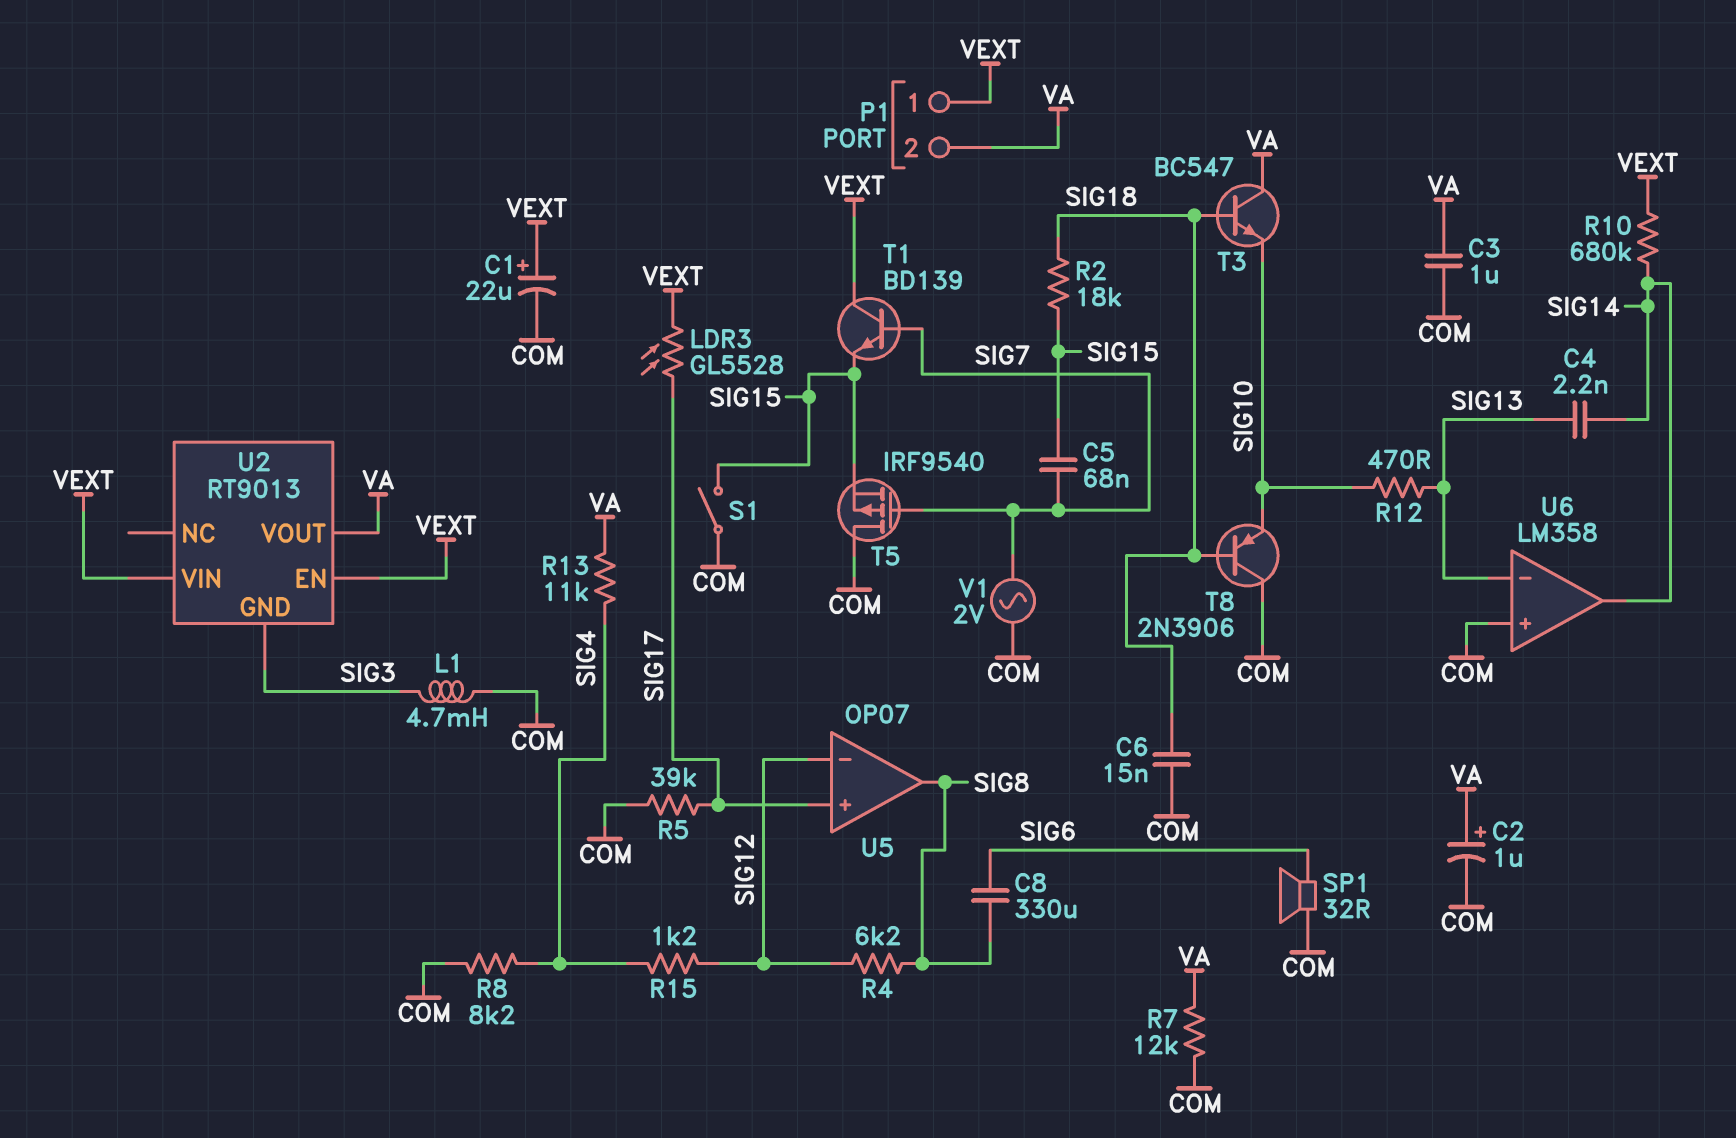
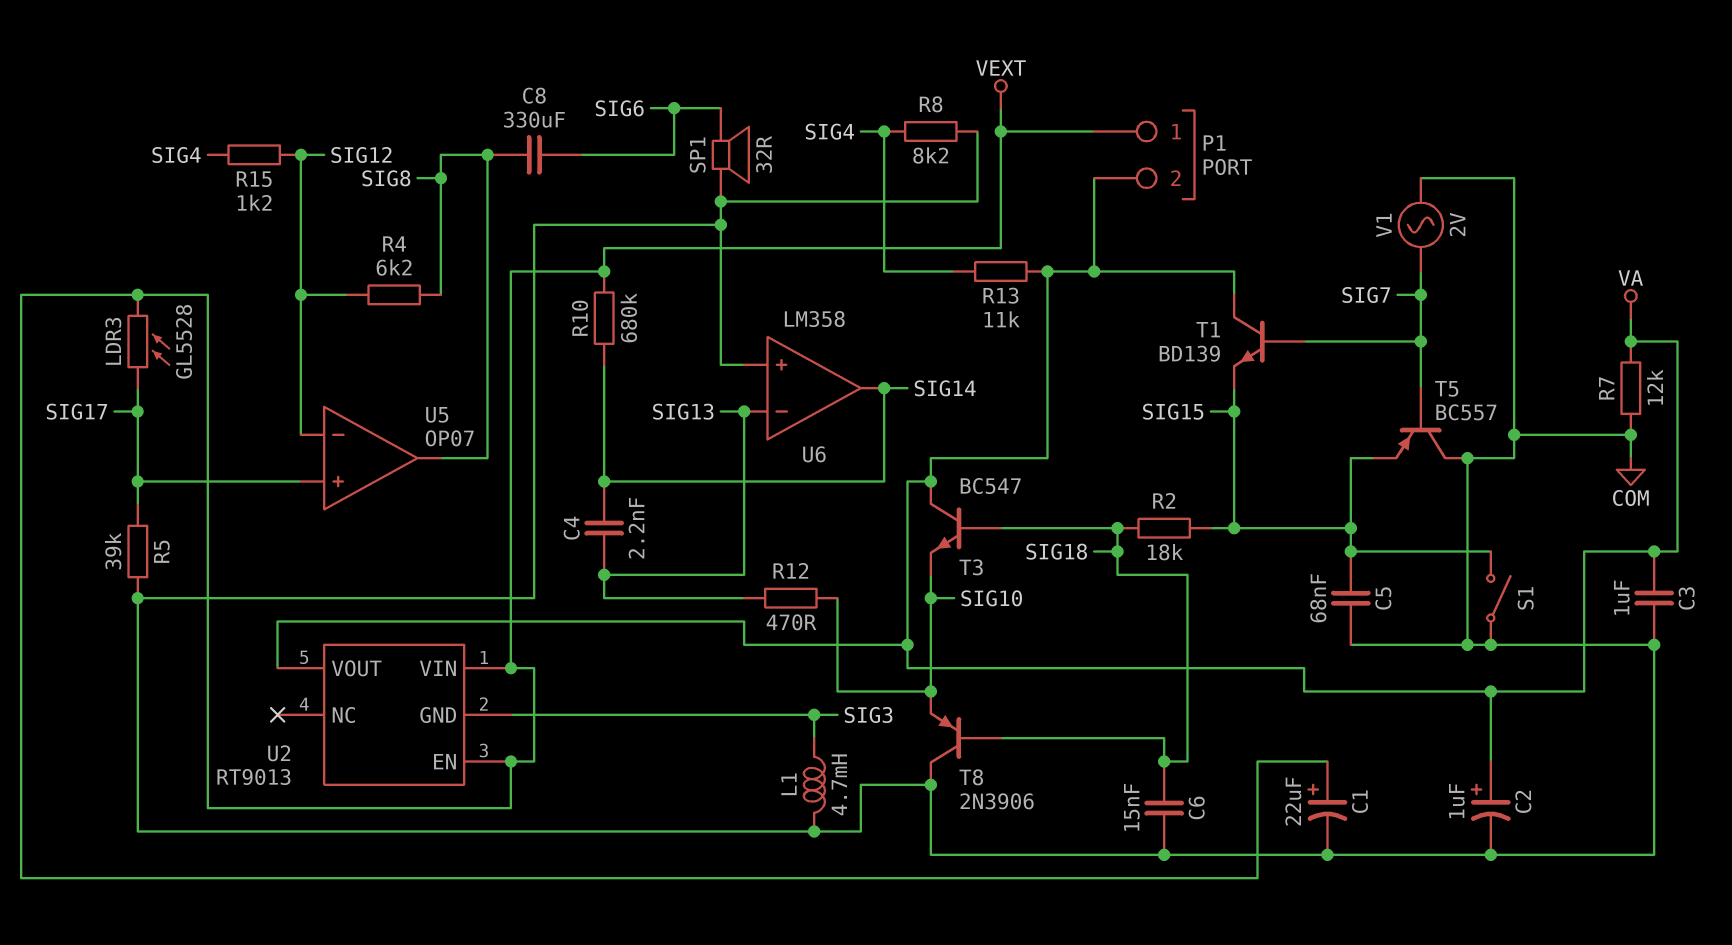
C5: 68nF (SIG7, SIG15) -> 68nF (COM, SIG15)
T1: NPN BD139 (B SIG7, C VEXT, E SIG15) -> NPN BD139 (B SIG7, C VA, E SIG15)
T5: PMOS IRF9540 (G SIG7, D COM, S SIG15) -> PNP BC557 (B SIG7, C COM, E SIG15)

